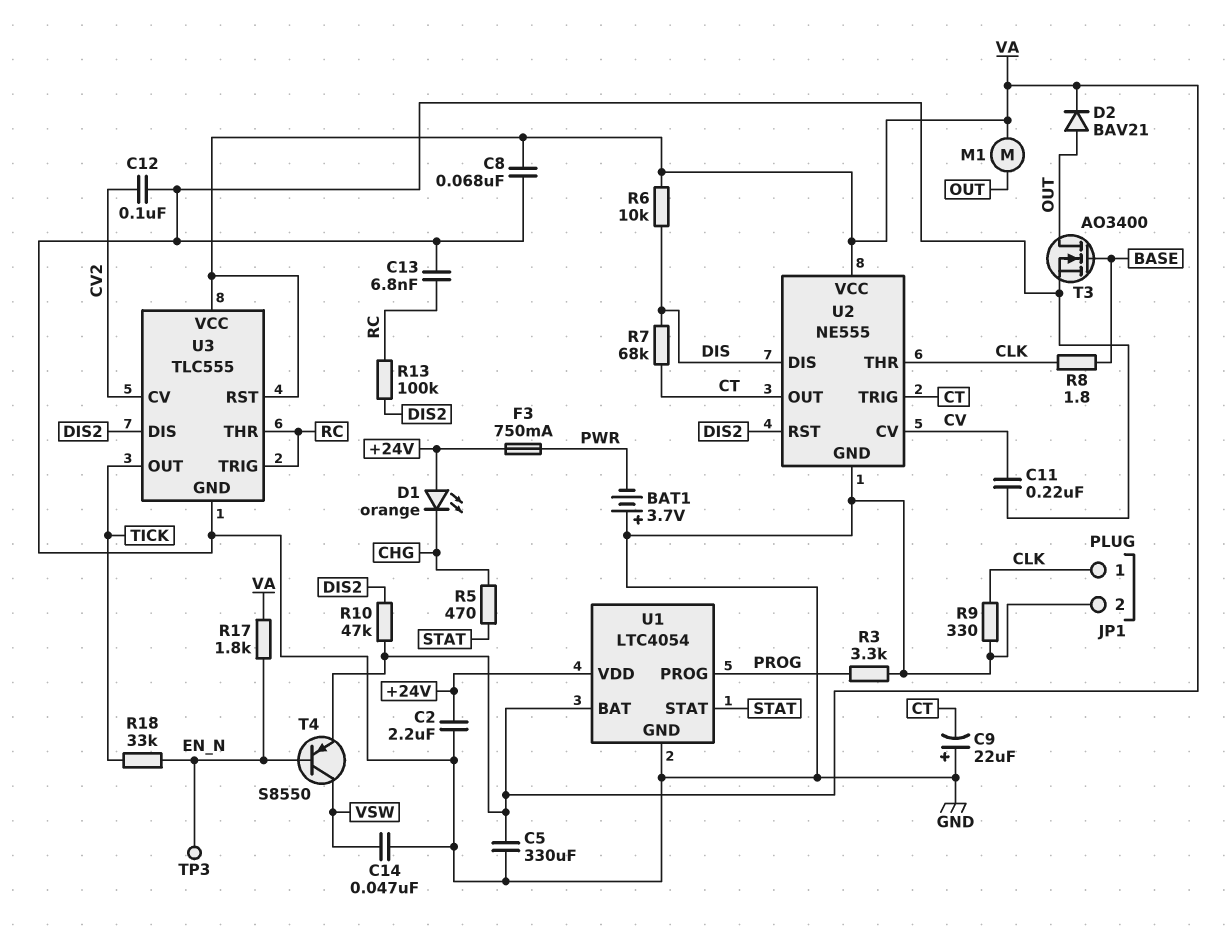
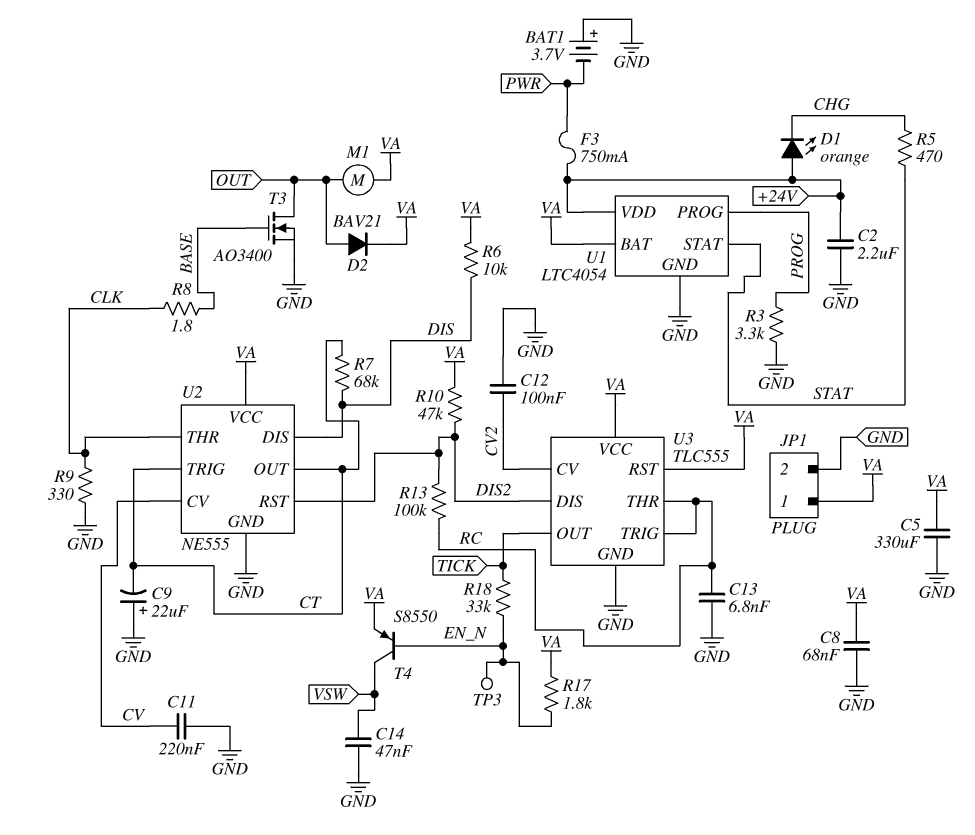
JP1 pin 1: CLK -> VA

